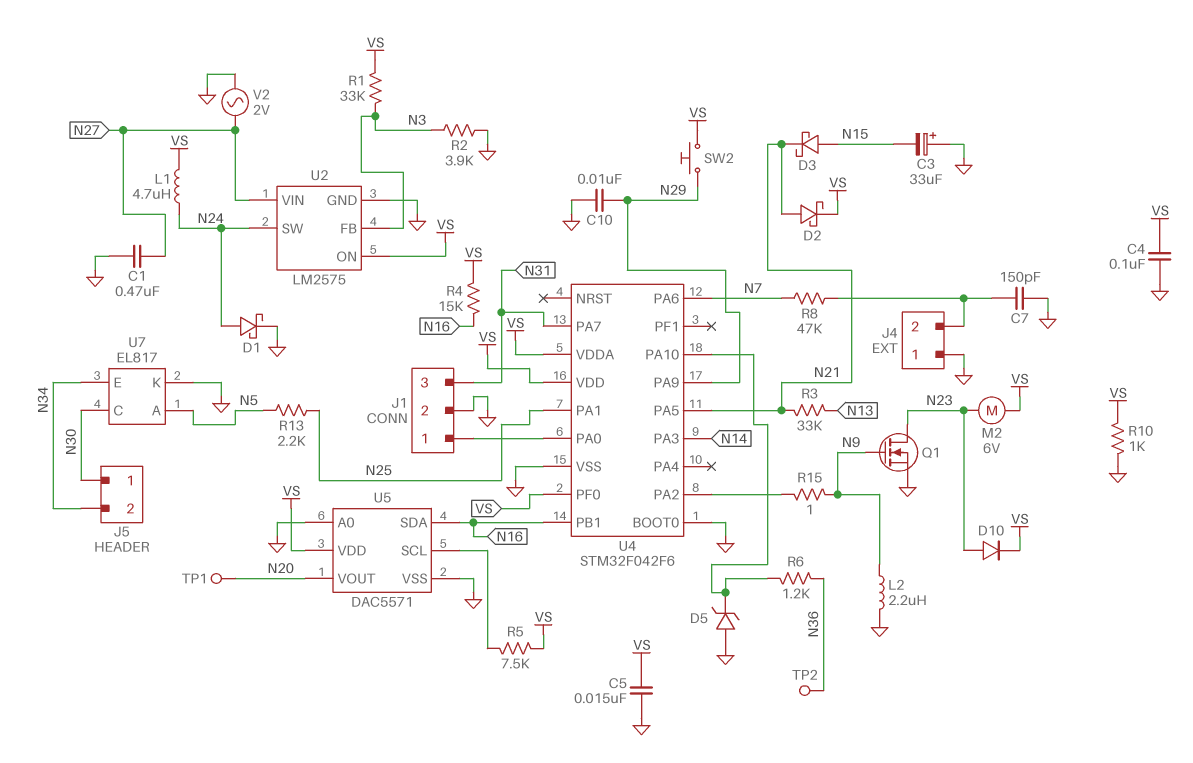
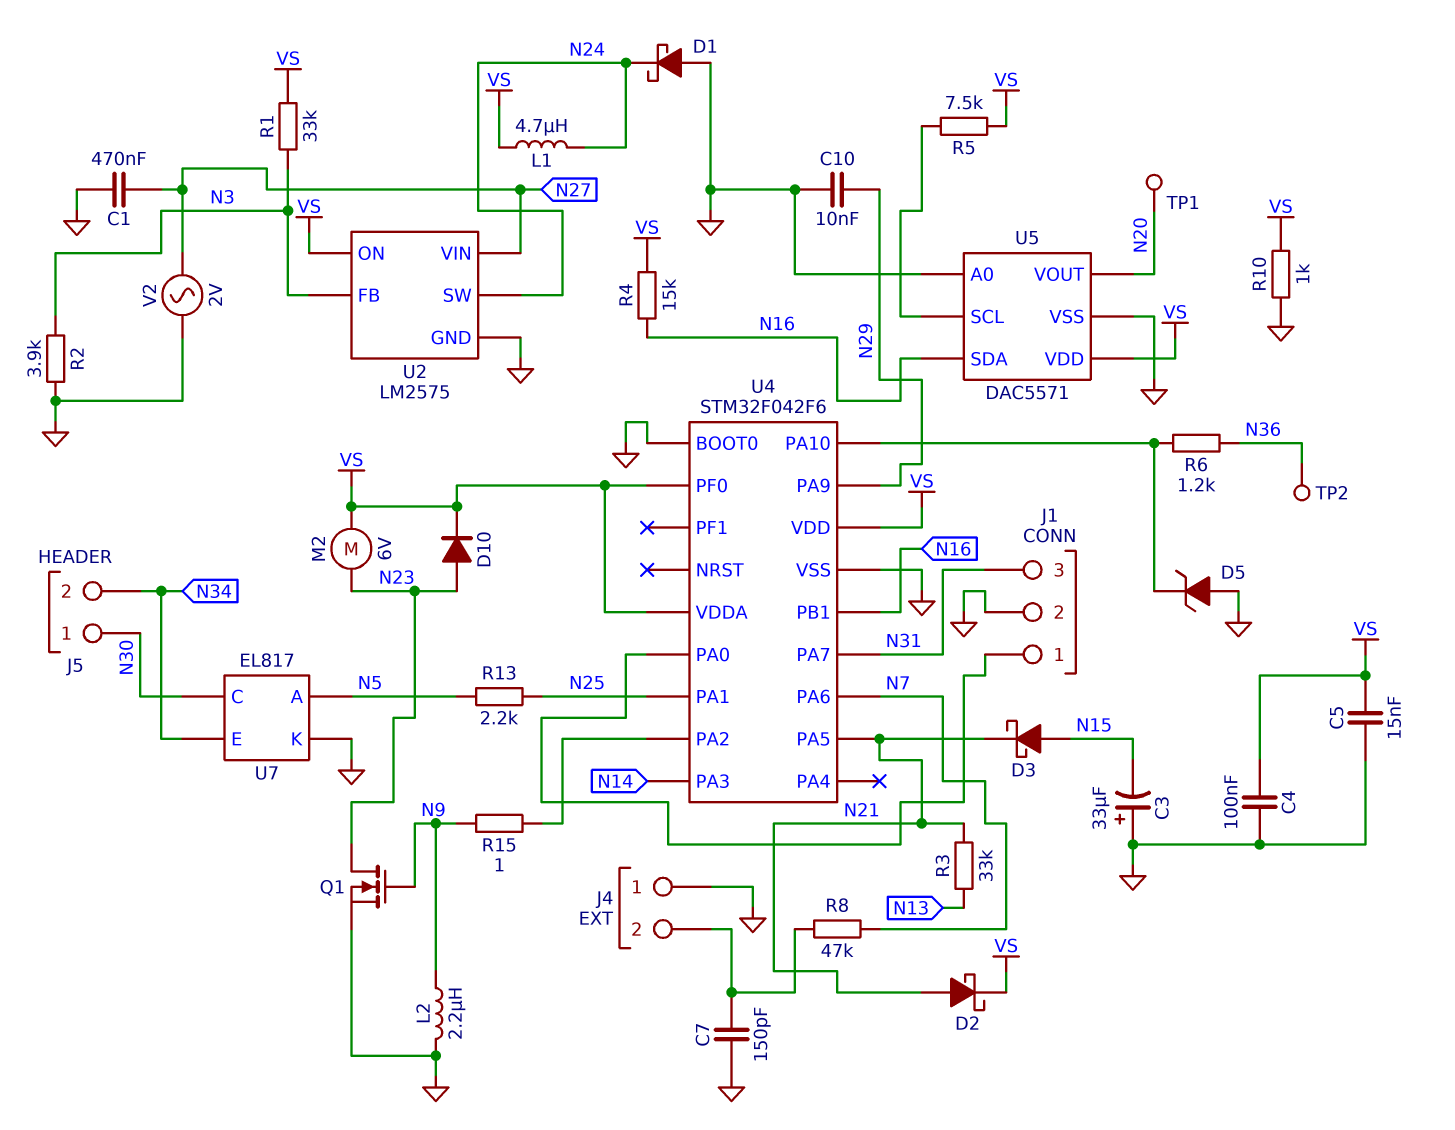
D1: schottky (A N24, K GND) -> schottky (A GND, K N24)
SW2: button (N29, VS) -> none

